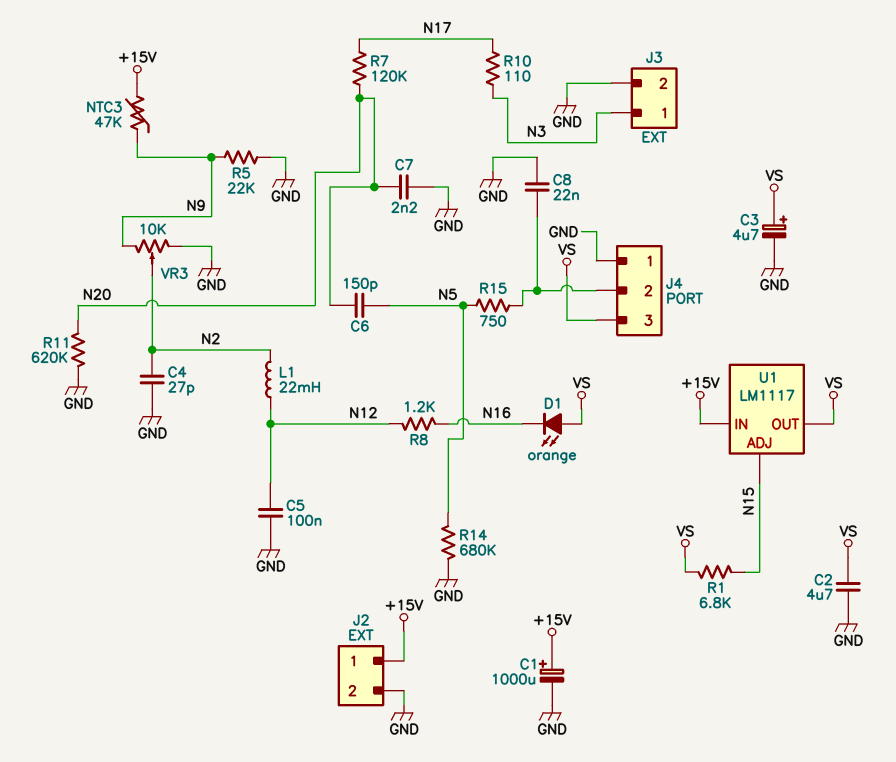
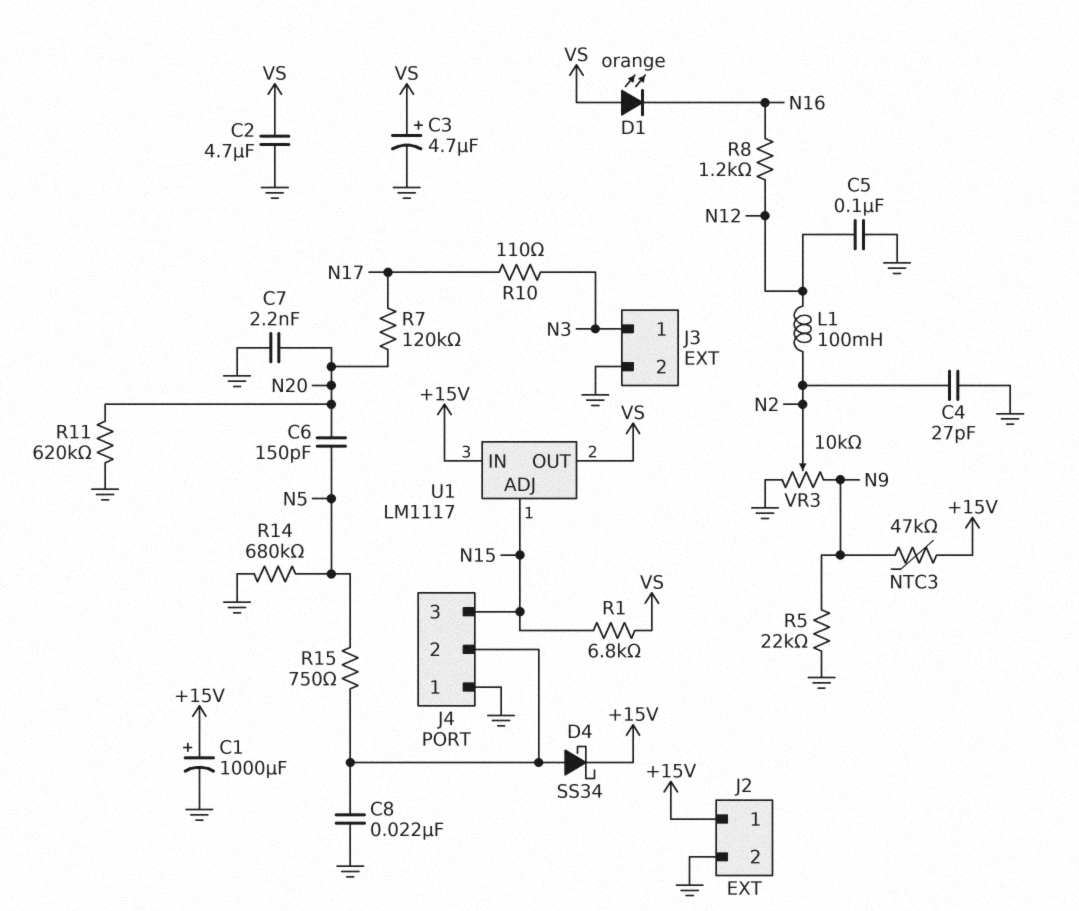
D4: none -> schottky SS34 (A J4/2, K +15V)
J4 pin 3: VS -> N15
L1: 22mH (N2, N12) -> 100mH (N2, N12)

